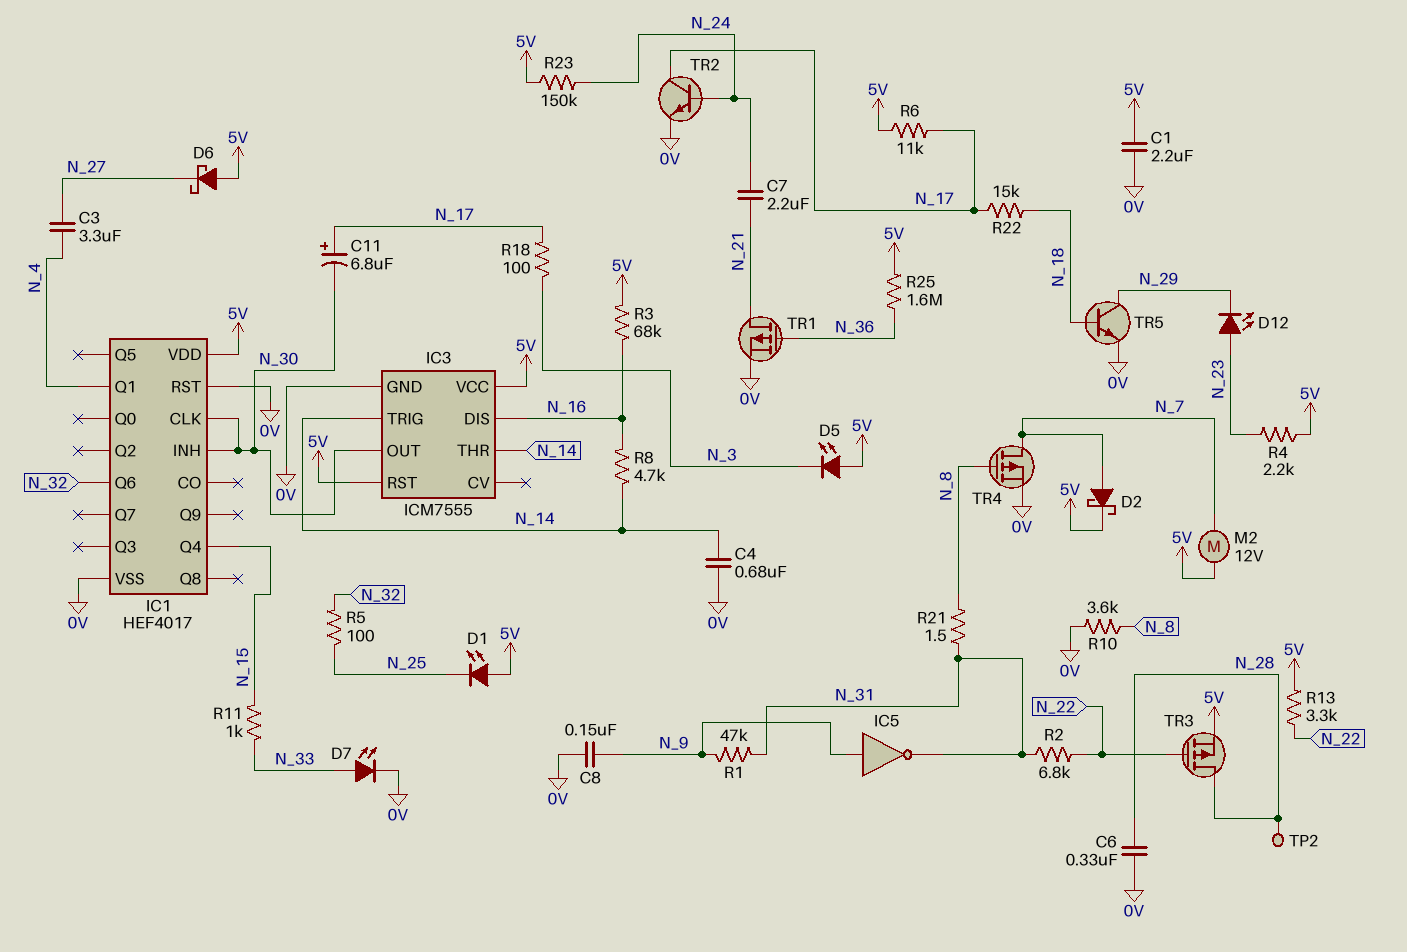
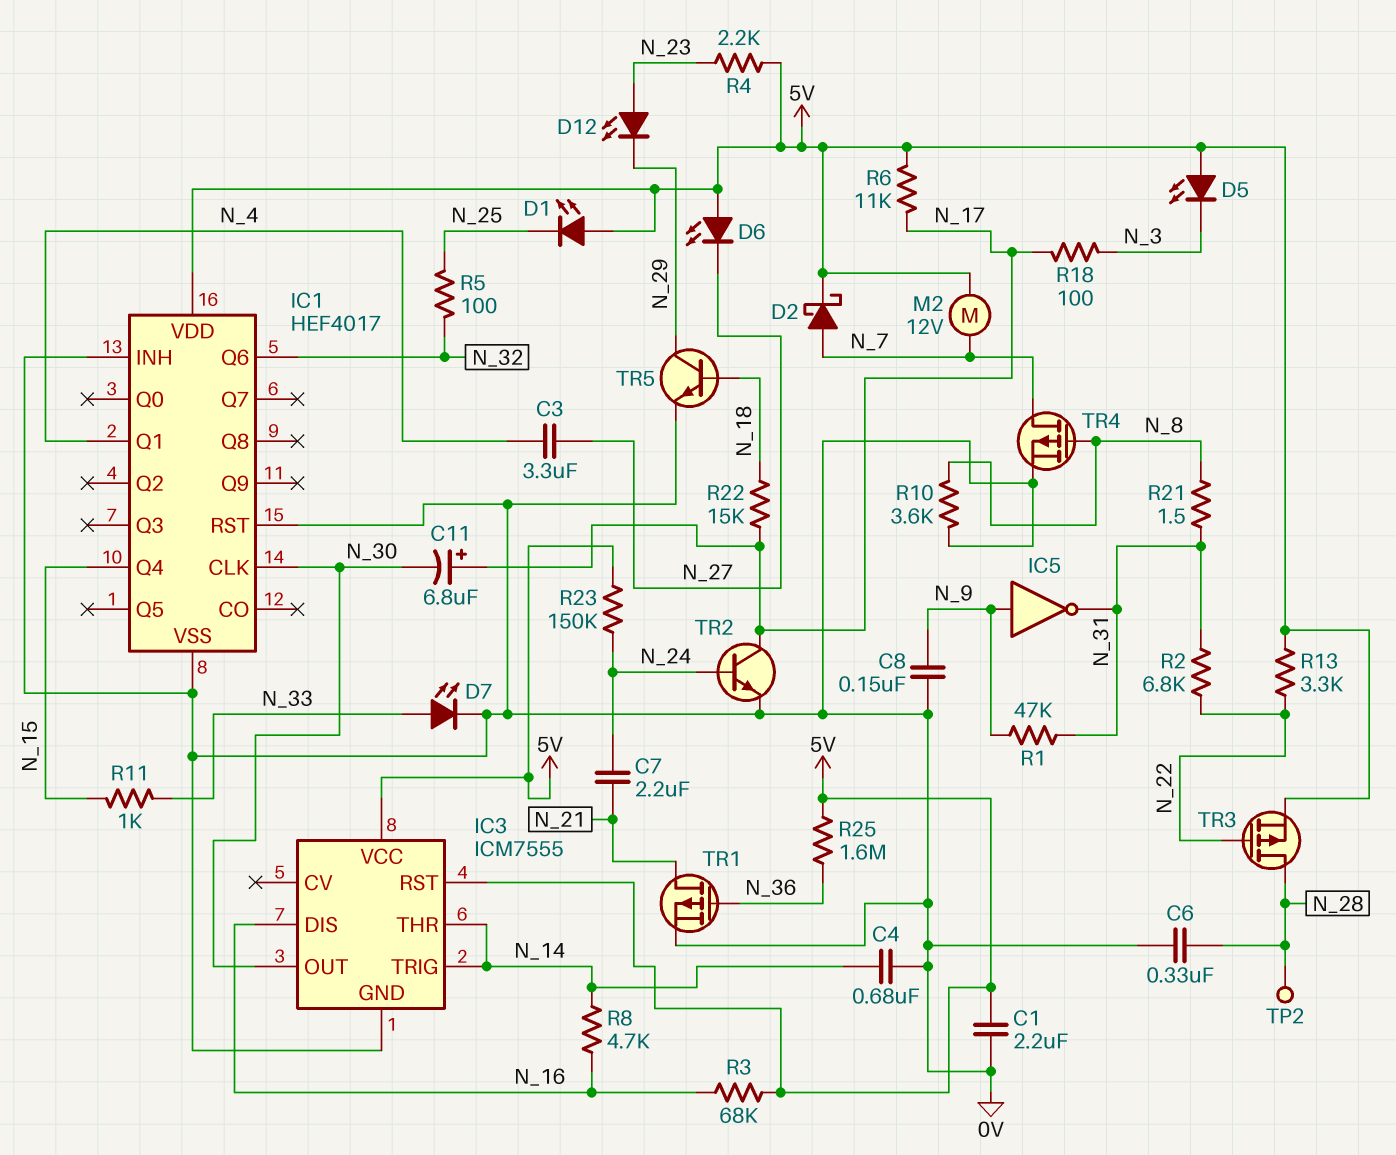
D6: schottky (A 5V, K N_27) -> LED (A 5V, K N_27)
IC1 pin INH: N_30 -> 0V

